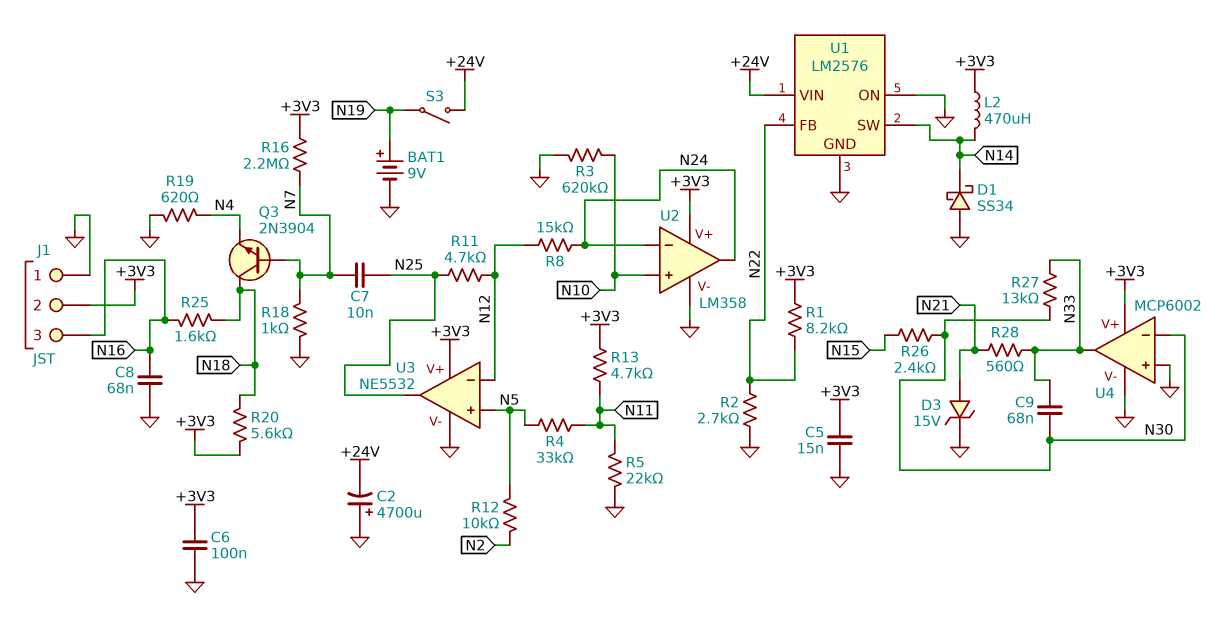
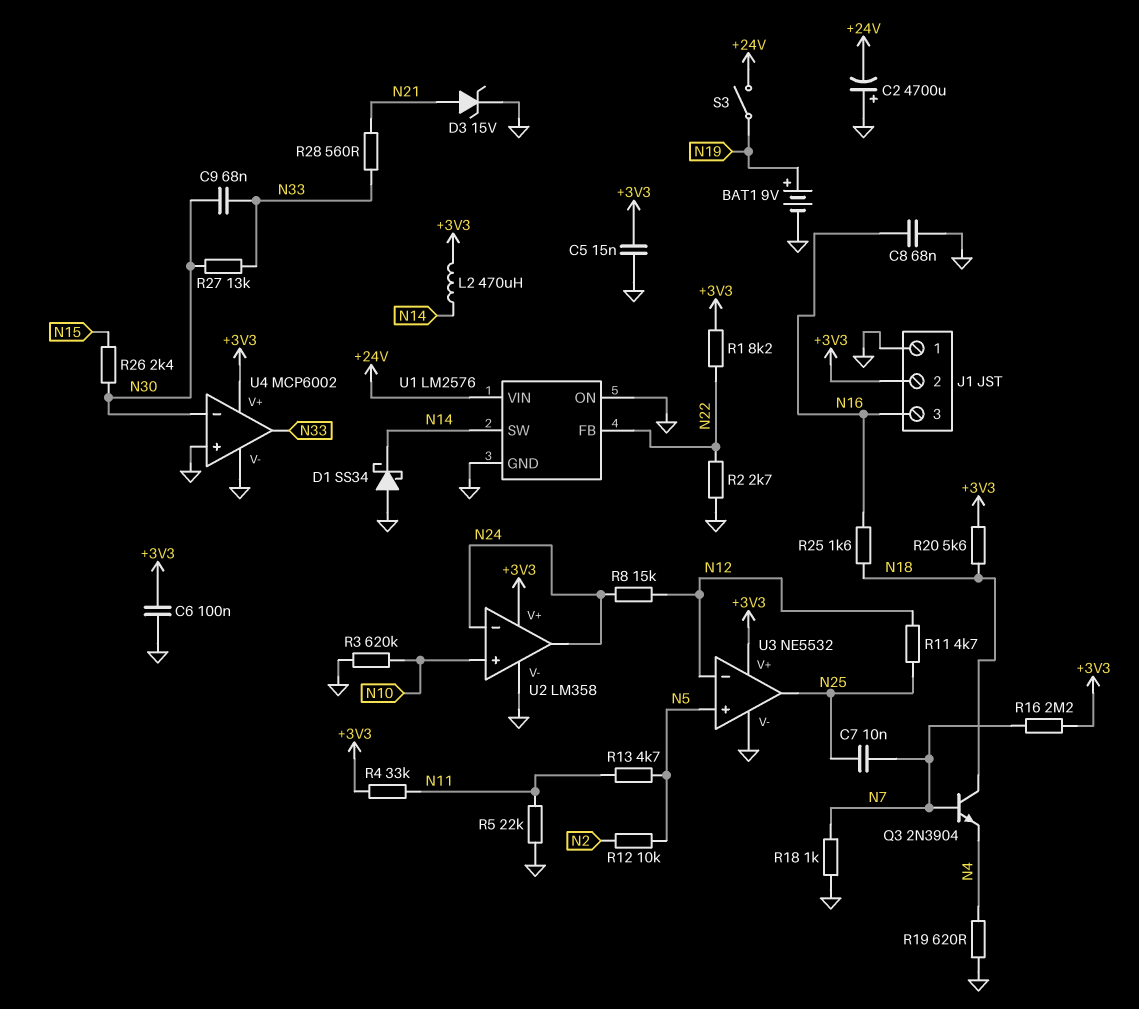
R4: 33k (N5, N11) -> 33k (+3V3, N11)
R13: 4.7k (+3V3, N11) -> 4.7k (N5, N11)

